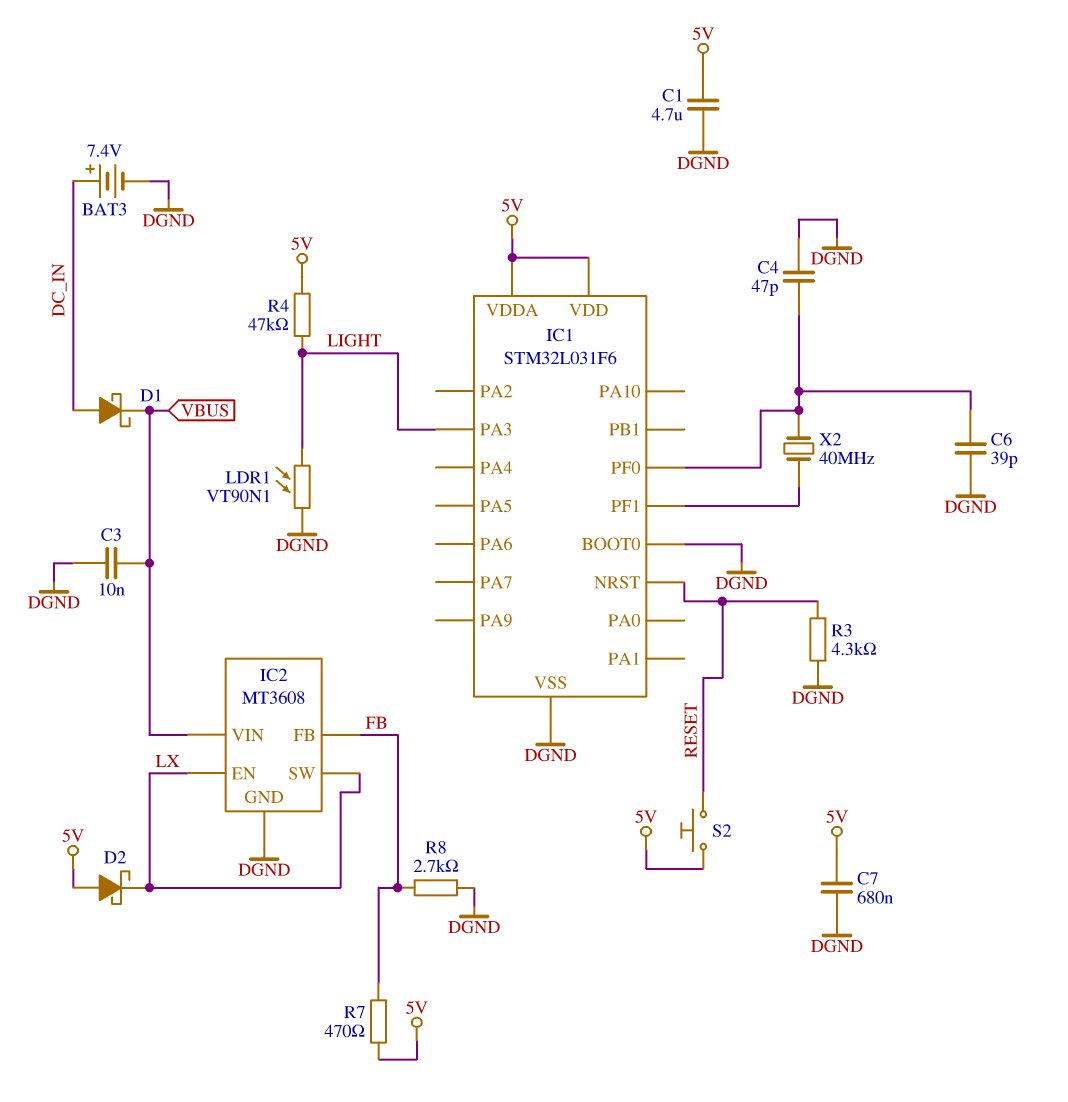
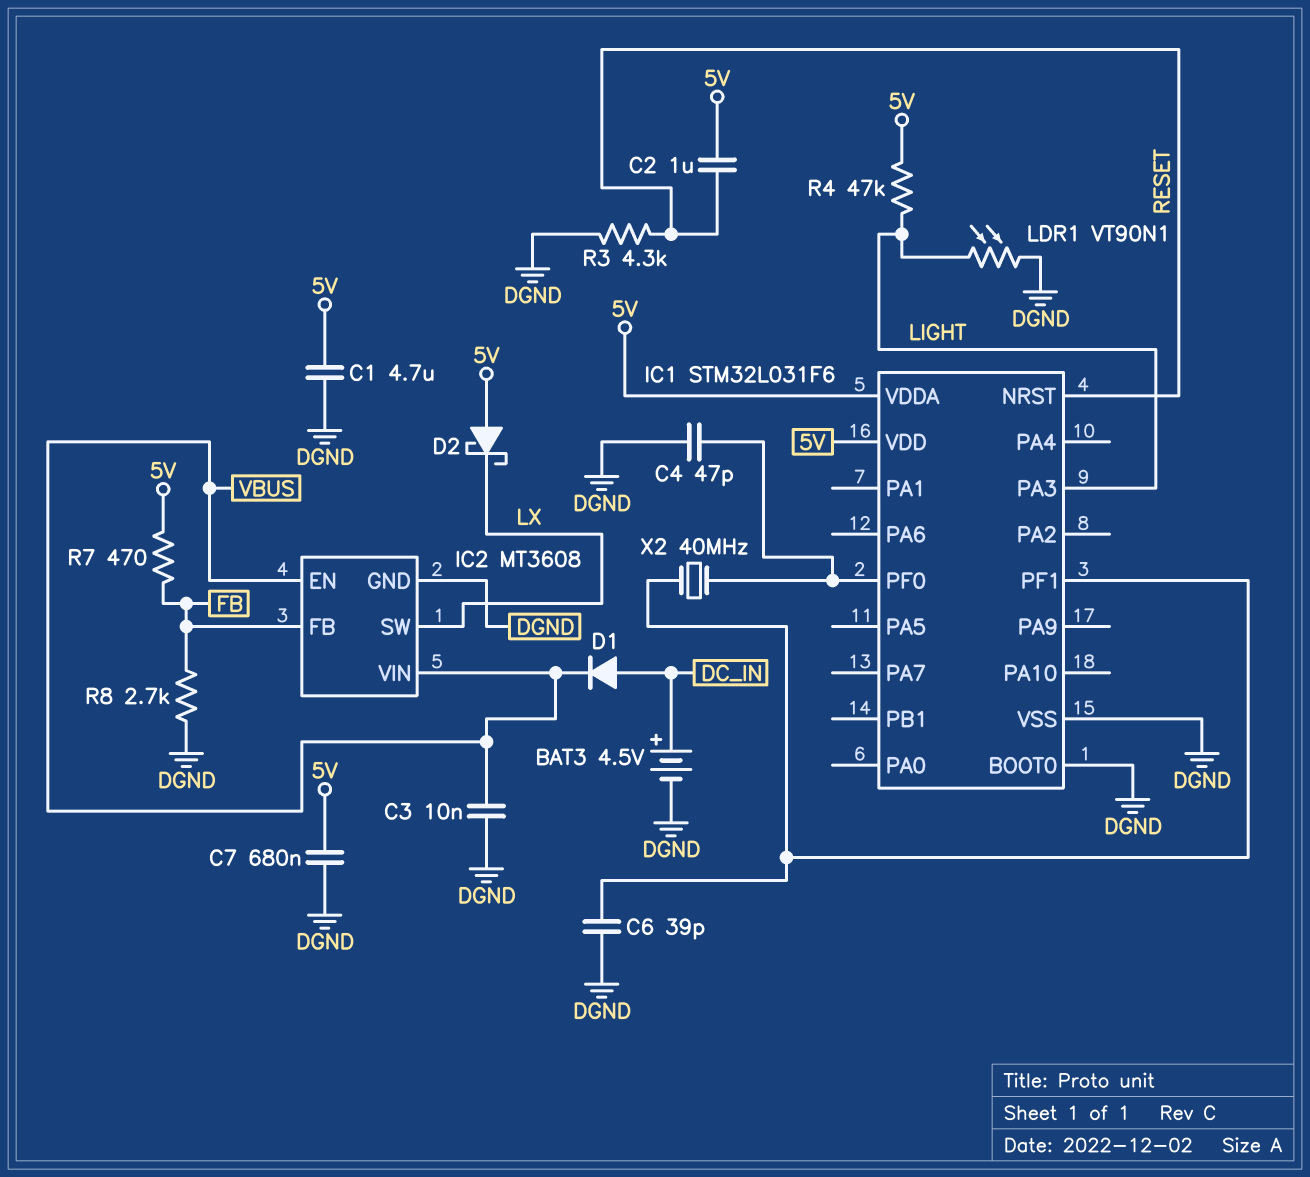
BAT3: 7.4V (plus DC_IN, minus DGND) -> 4.5V (plus DC_IN, minus DGND)
C2: none -> 1uF (5V, RESET)
C6: 39pF (DGND, IC1/PF0) -> 39pF (DGND, IC1/PF1)
D1: schottky (A DC_IN, K VBUS) -> diode (A DC_IN, K VBUS)
IC2 pin EN: LX -> VBUS
S2: button (5V, RESET) -> none

